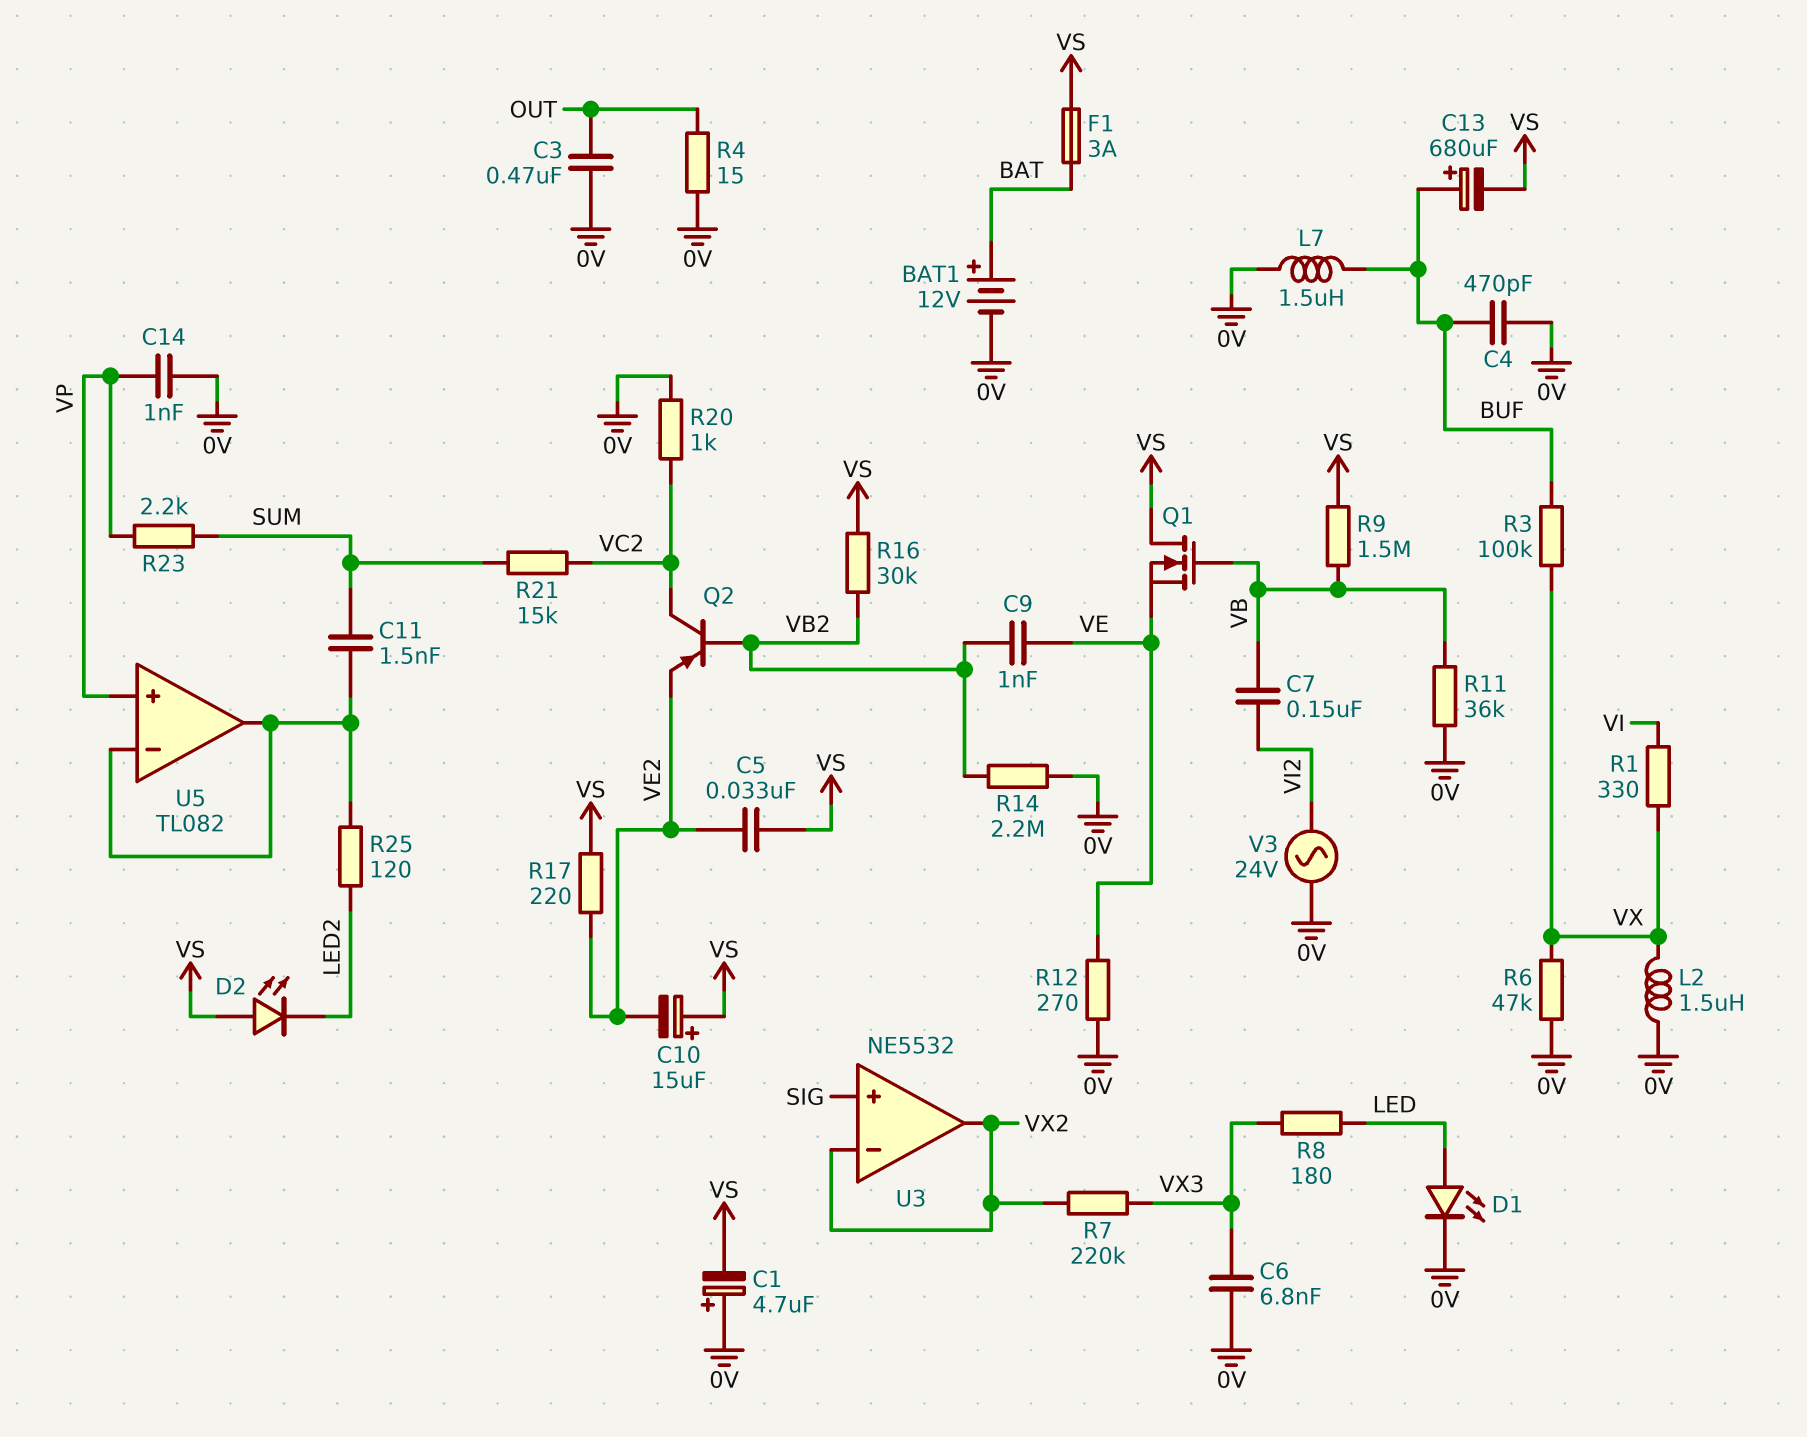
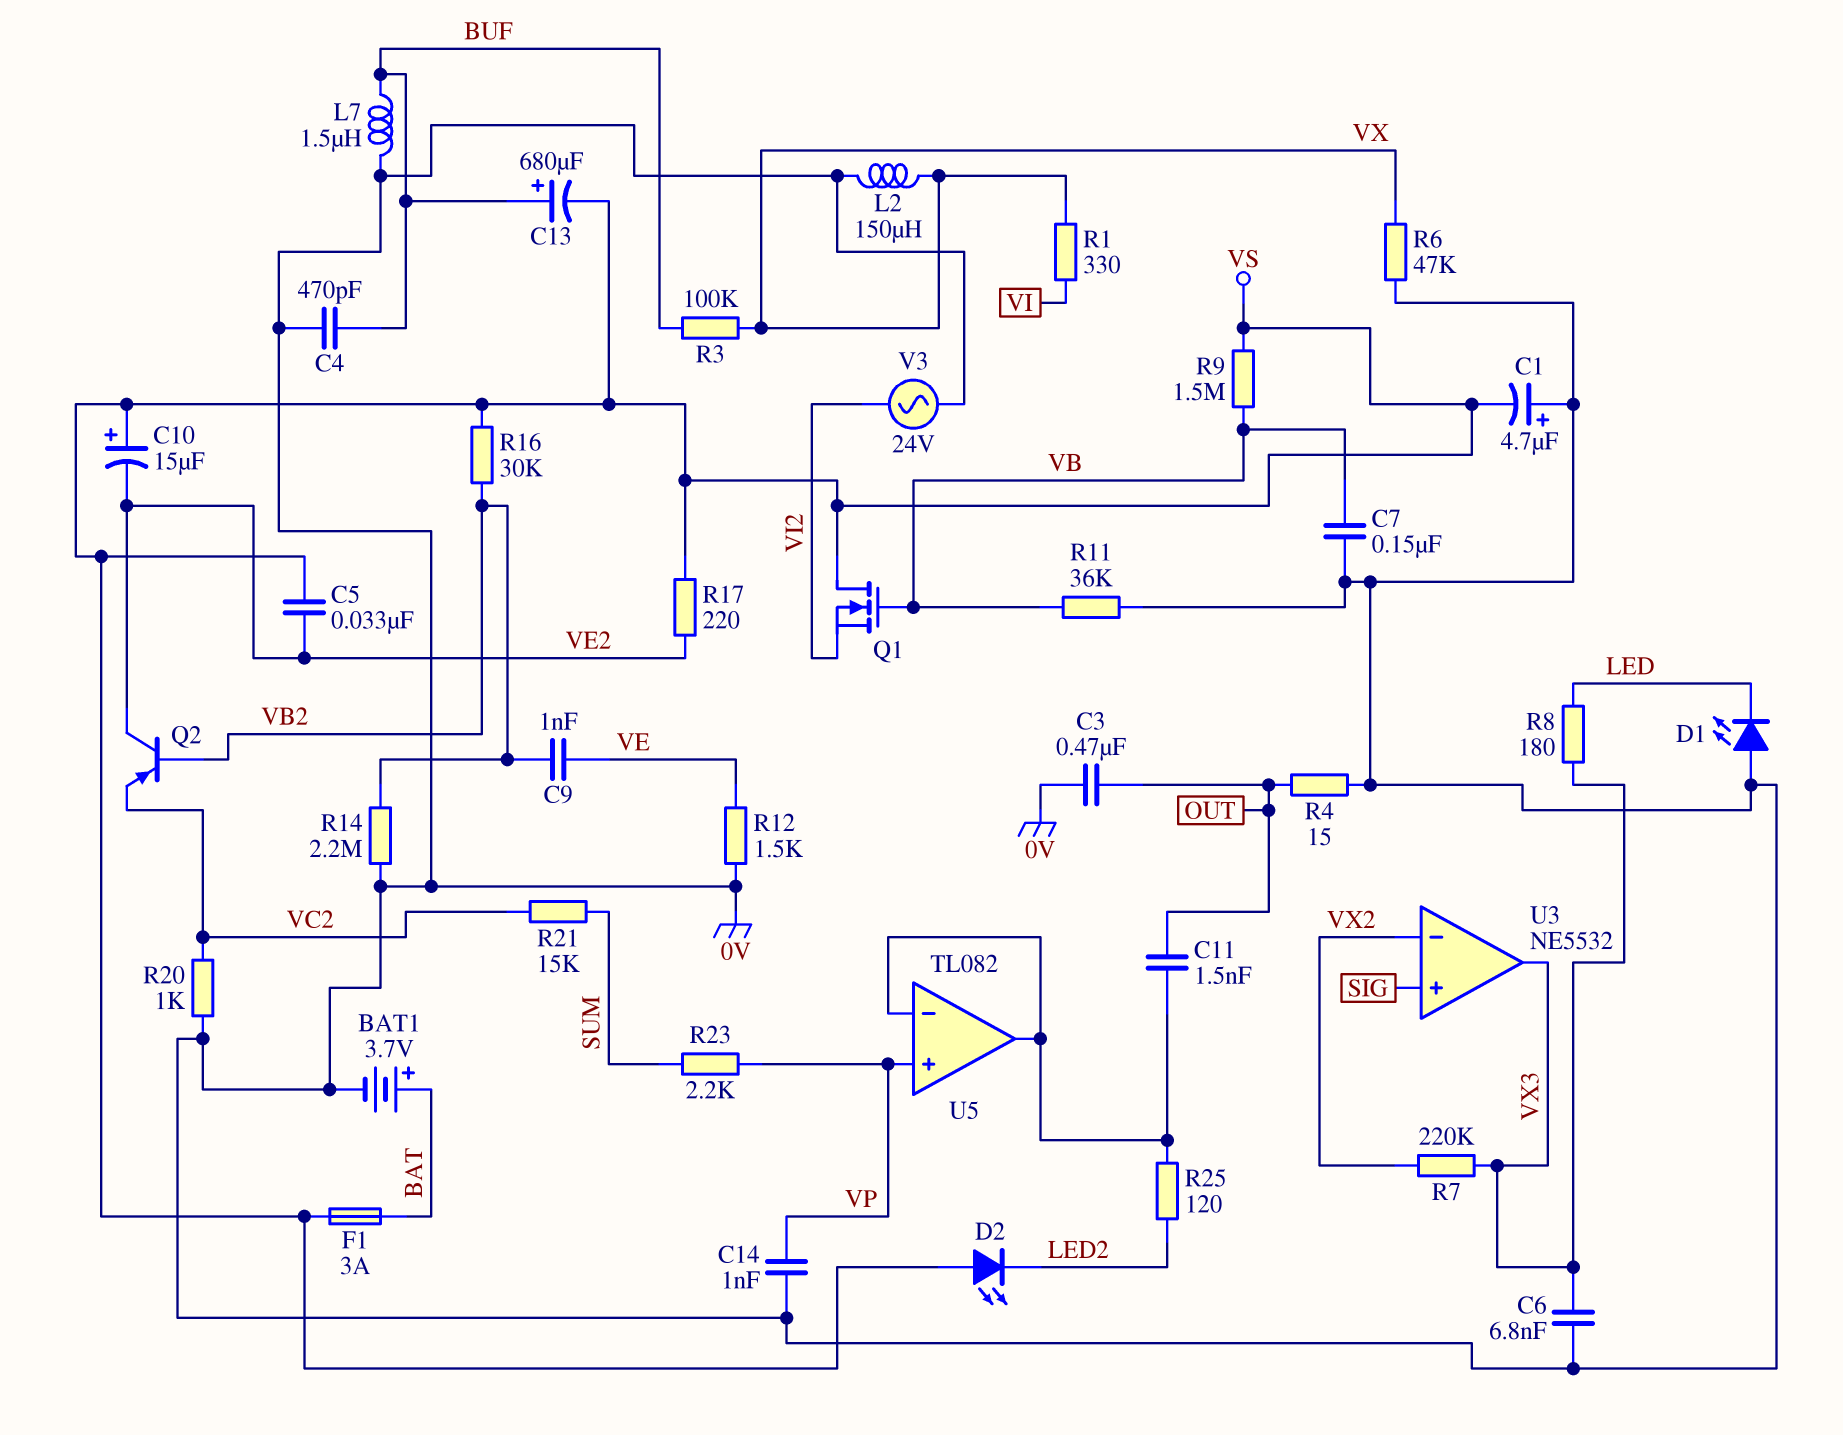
BAT1: 12V (plus BAT, minus 0V) -> 3.7V (plus BAT, minus 0V)
C7: 150nF (VB, VI2) -> 150nF (0V, VB)
C11: 1.5nF (SUM, U5/in-) -> 1.5nF (OUT, U5/in-)
D1: LED (A LED, K 0V) -> LED (A 0V, K LED)
L2: 1.5uH (0V, VX) -> 150uH (0V, VX)
Q1: NMOS (G VB, D VS, S VE) -> NMOS (G VB, D VS, S VI2)
Q2: PNP (B VB2, C VC2, E VE2) -> PNP (B VB2, C VE2, E VC2)
R12: 270 (0V, VE) -> 1.5k (0V, VE)
U3 pin out: VX2 -> VX3

